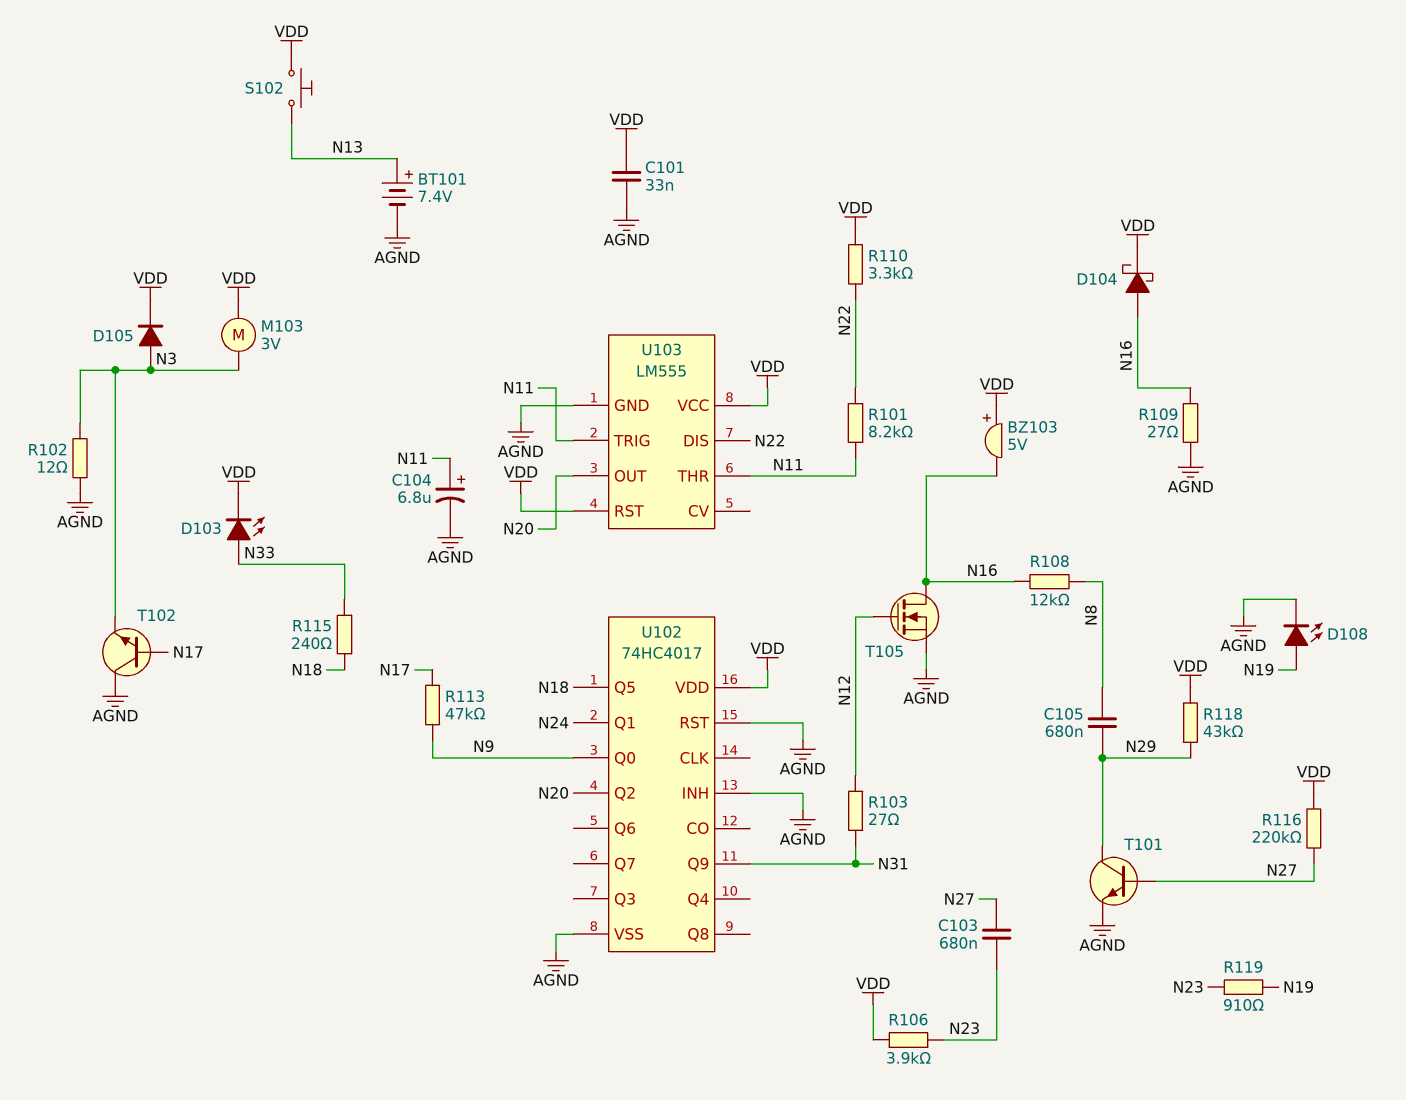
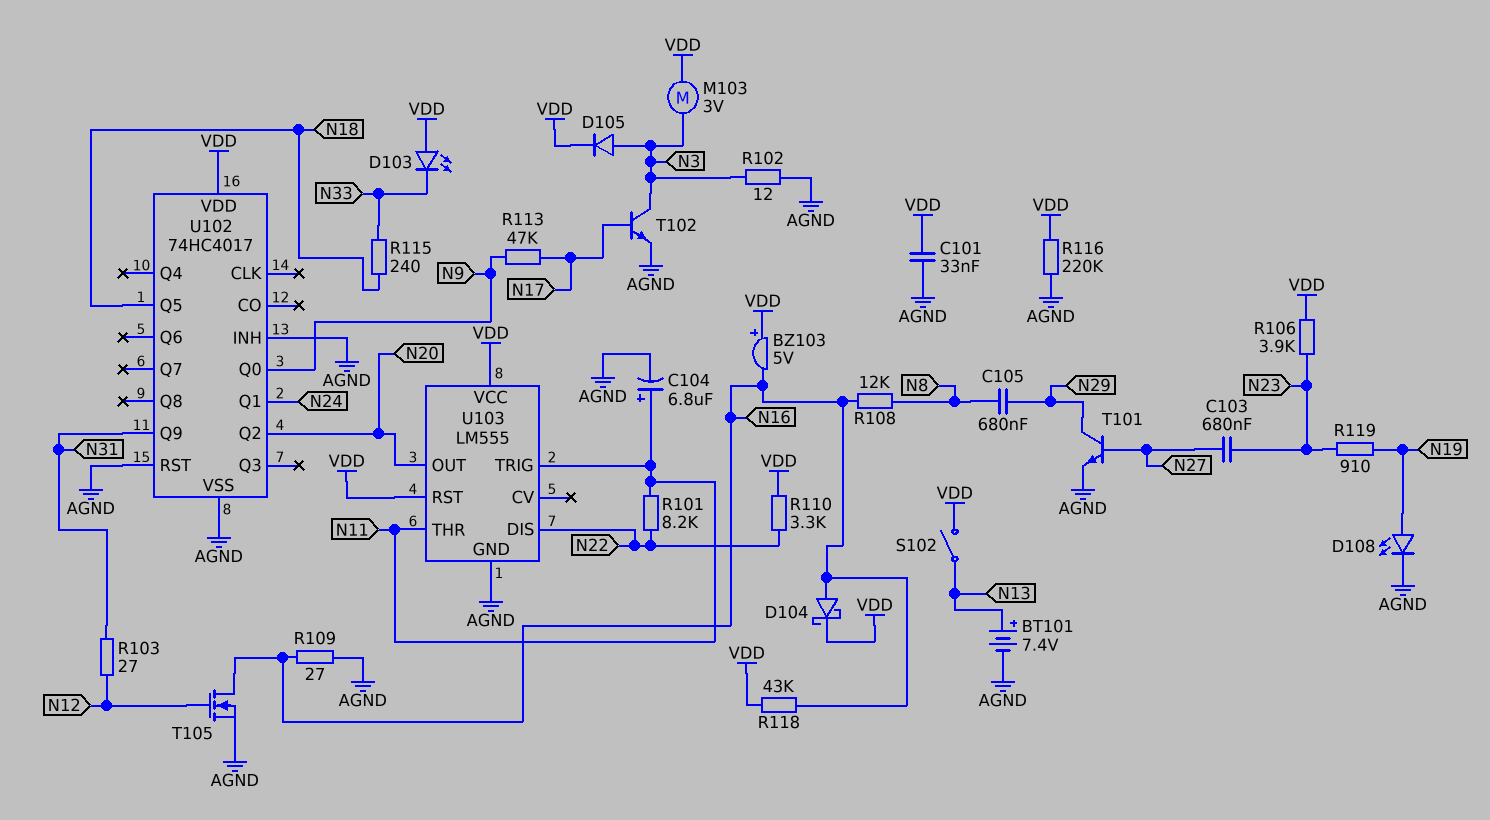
D103: LED (A N33, K VDD) -> LED (A VDD, K N33)
R116: 220k (N27, VDD) -> 220k (AGND, VDD)
R118: 43k (N29, VDD) -> 43k (N16, VDD)
S102: button (N13, VDD) -> switch (N13, VDD)
T102: NPN (B N17, C AGND, E N3) -> NPN (B N17, C N3, E AGND)

